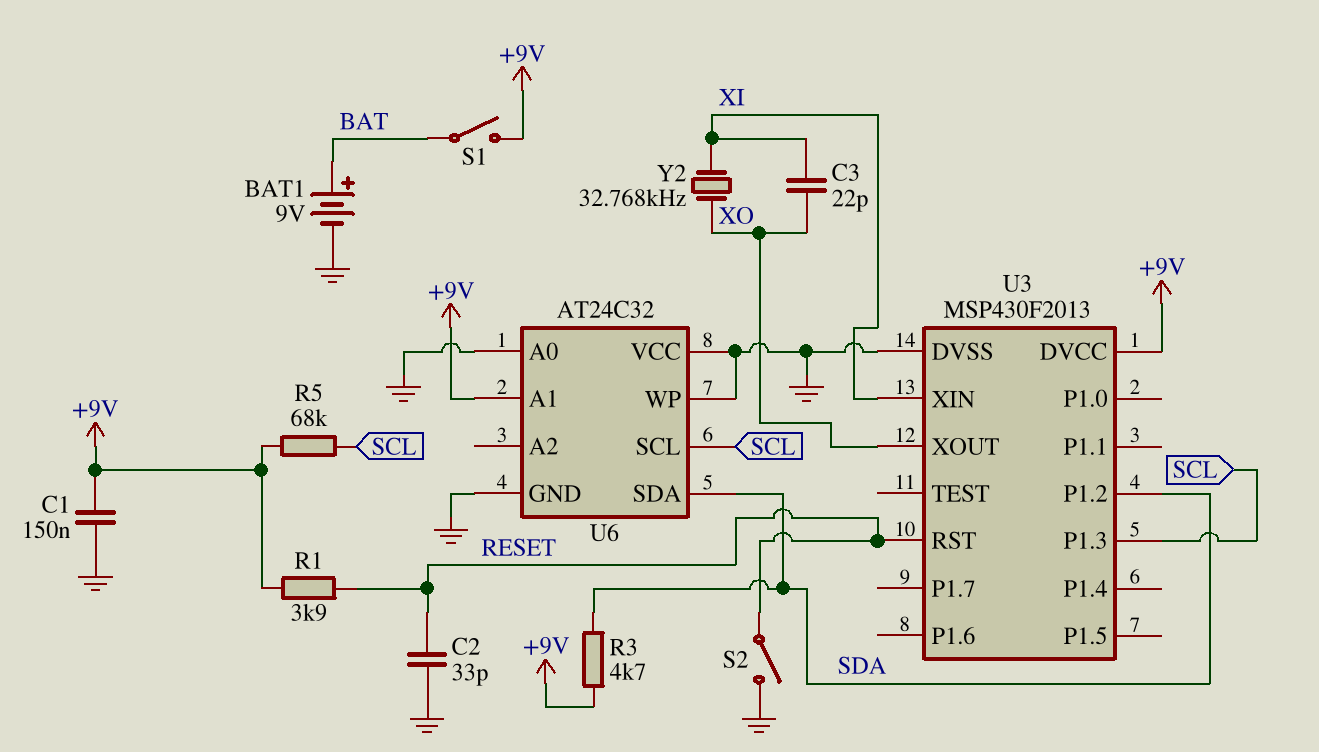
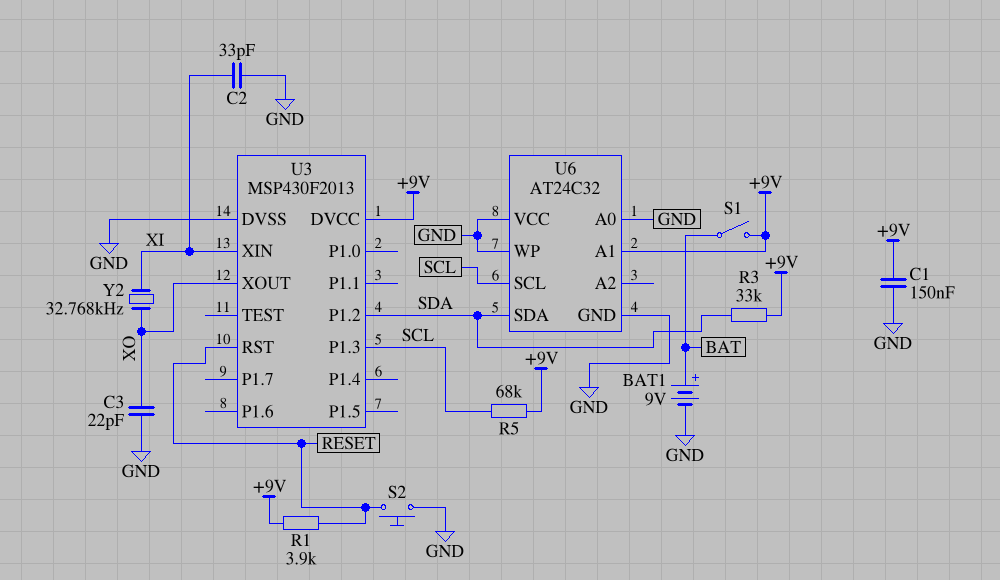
C2: 33pF (GND, RESET) -> 33pF (GND, XI)
C3: 22pF (XI, XO) -> 22pF (GND, XO)
R3: 4.7k (+9V, SDA) -> 33k (+9V, SDA)
S2: switch (GND, RESET) -> button (GND, RESET)

